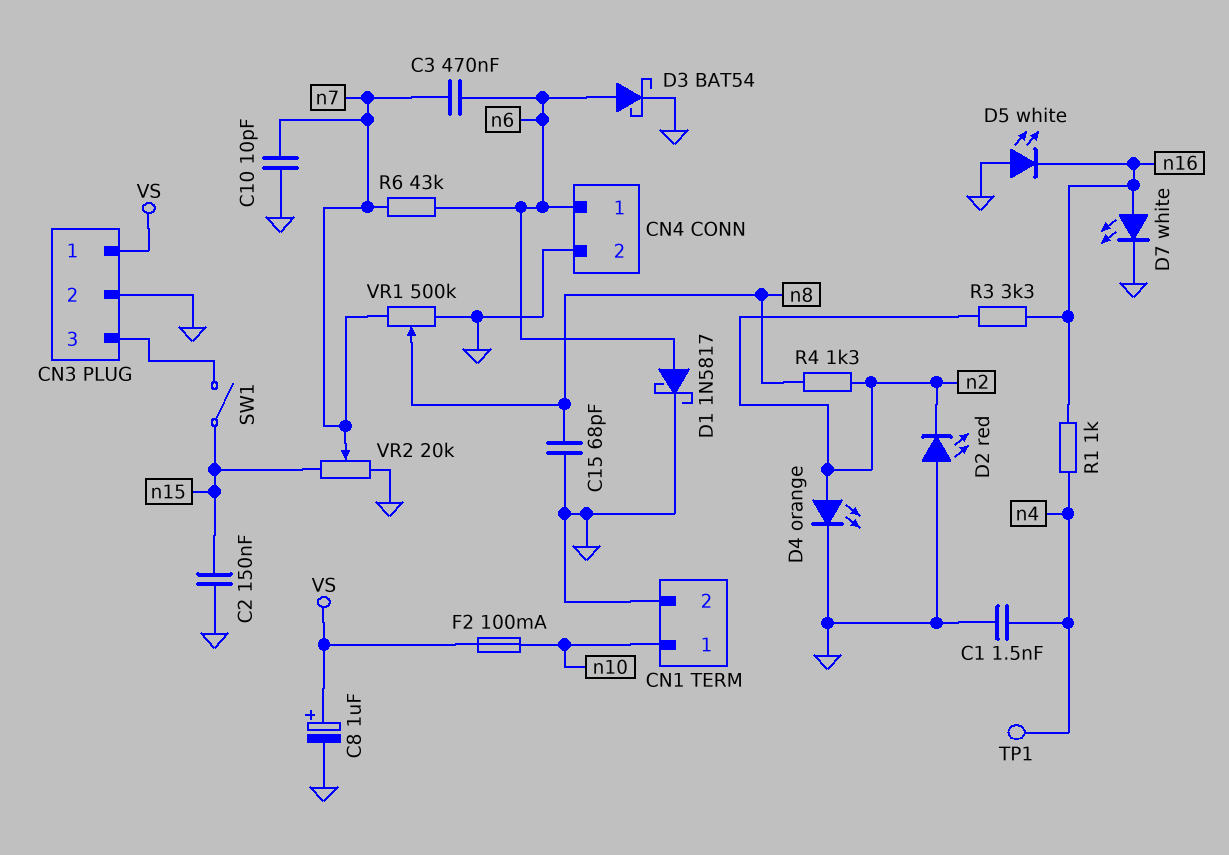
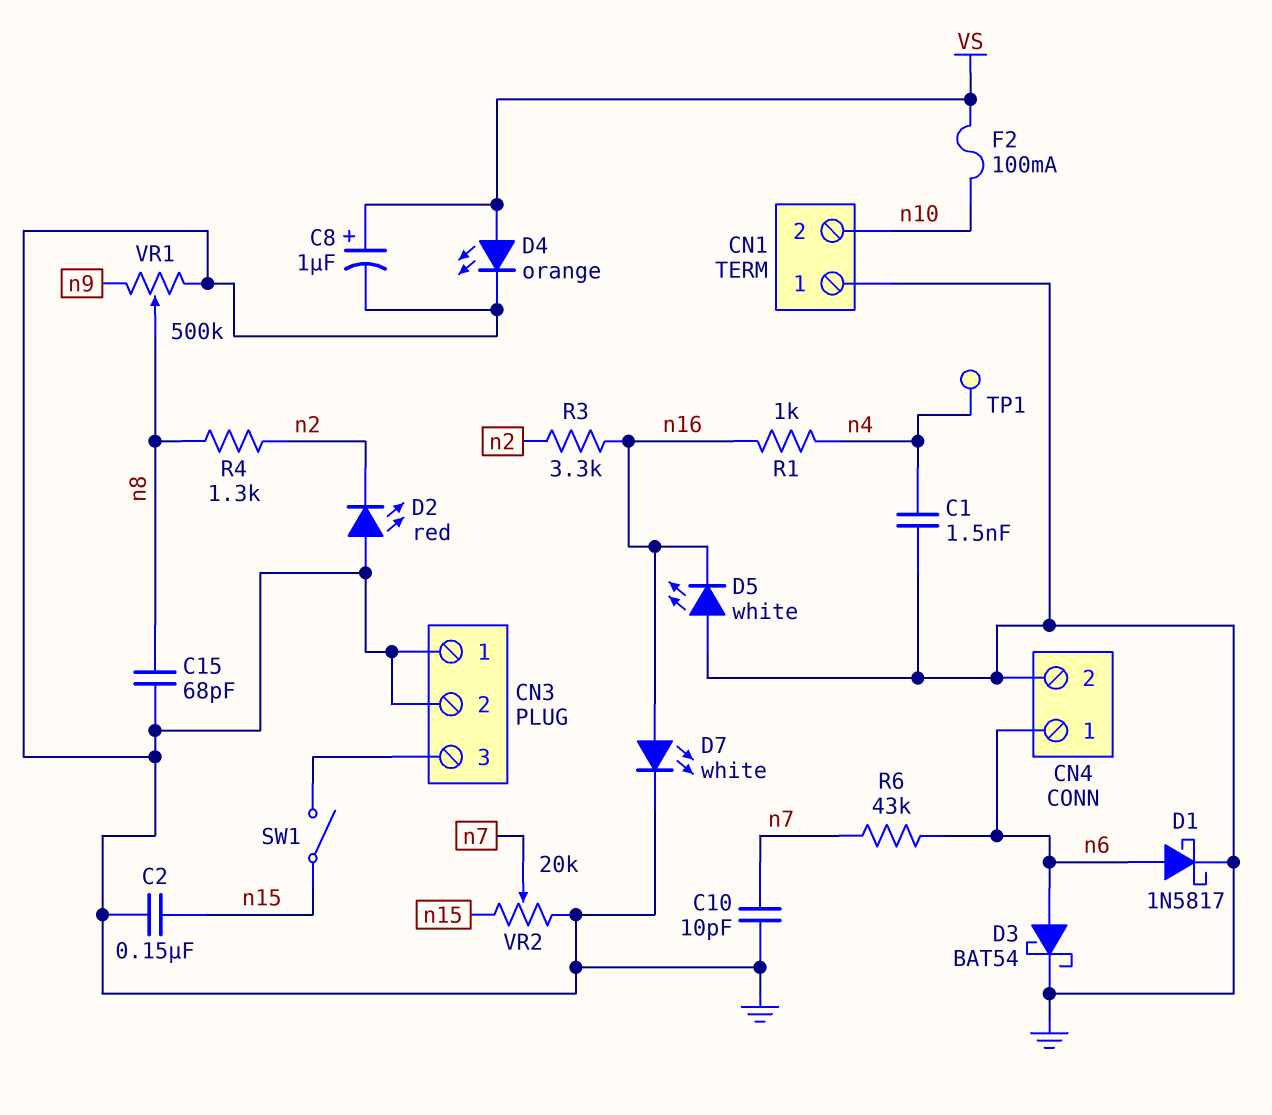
C3: 470nF (n6, n7) -> none
CN1 pin 1: n10 -> GND
CN1 pin 2: GND -> n10
CN3 pin 1: VS -> GND
D4: LED orange (A n2, K GND) -> LED orange (A VS, K GND)
VR1: 500k (GND, n7, wiper n8) -> 500k (GND, n9, wiper n8)

